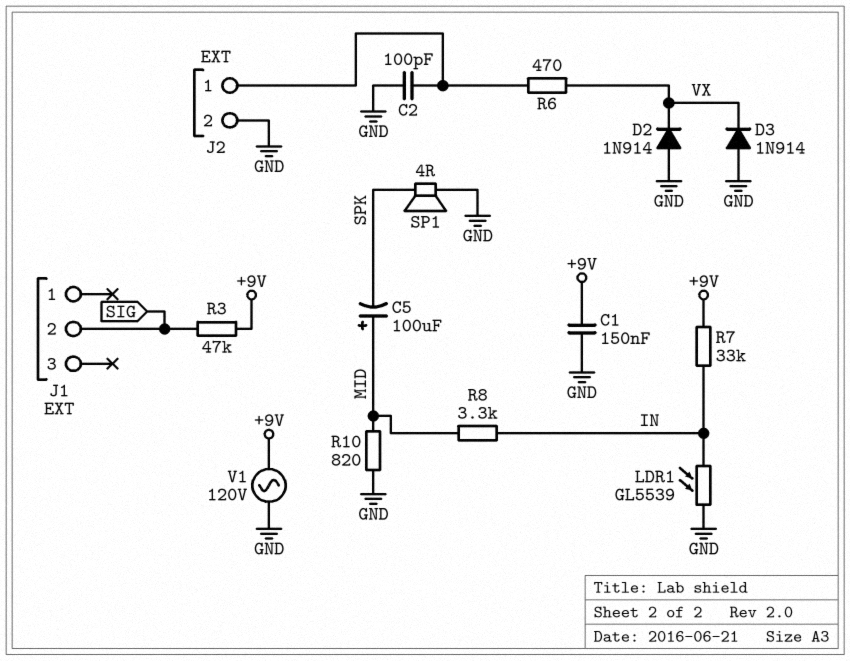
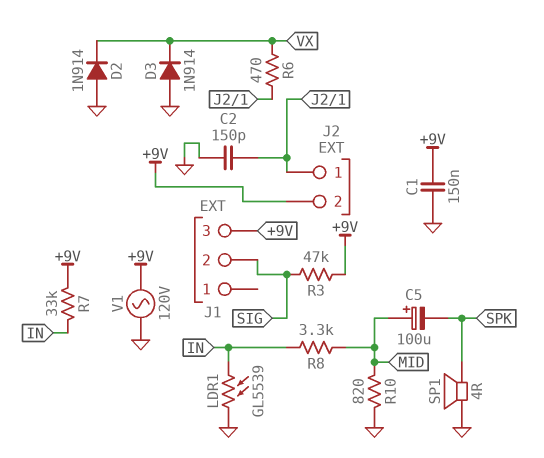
C2: 100pF (GND, J2/1) -> 150pF (GND, J2/1)
J1 pin 3: none -> +9V
J2 pin 2: GND -> +9V

